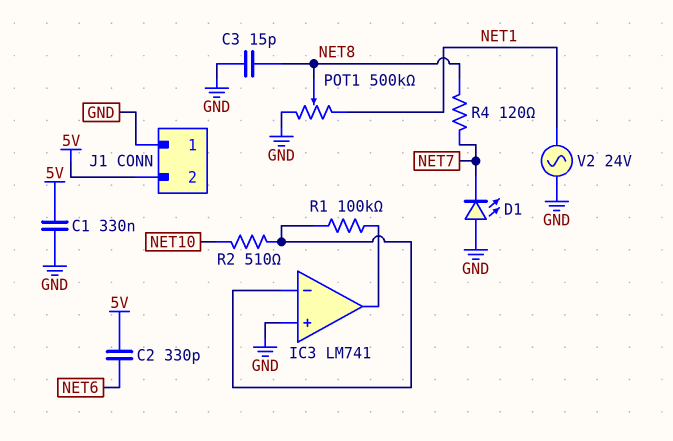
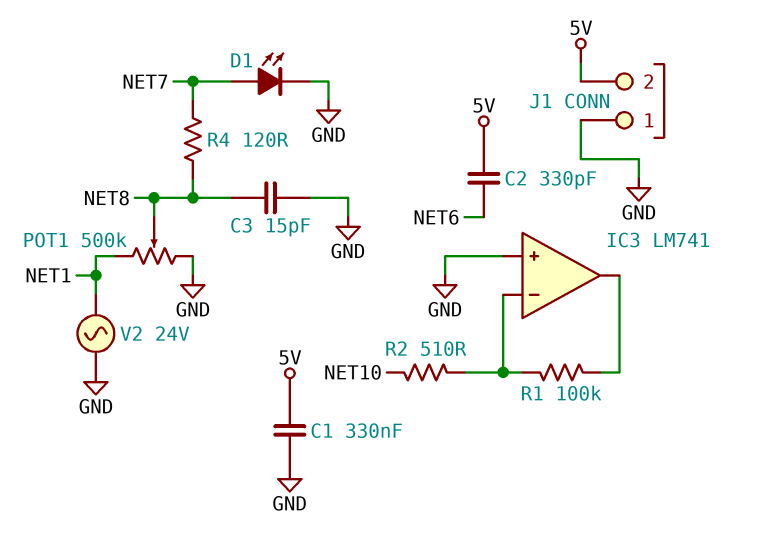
D1: LED (A GND, K NET7) -> LED (A NET7, K GND)

